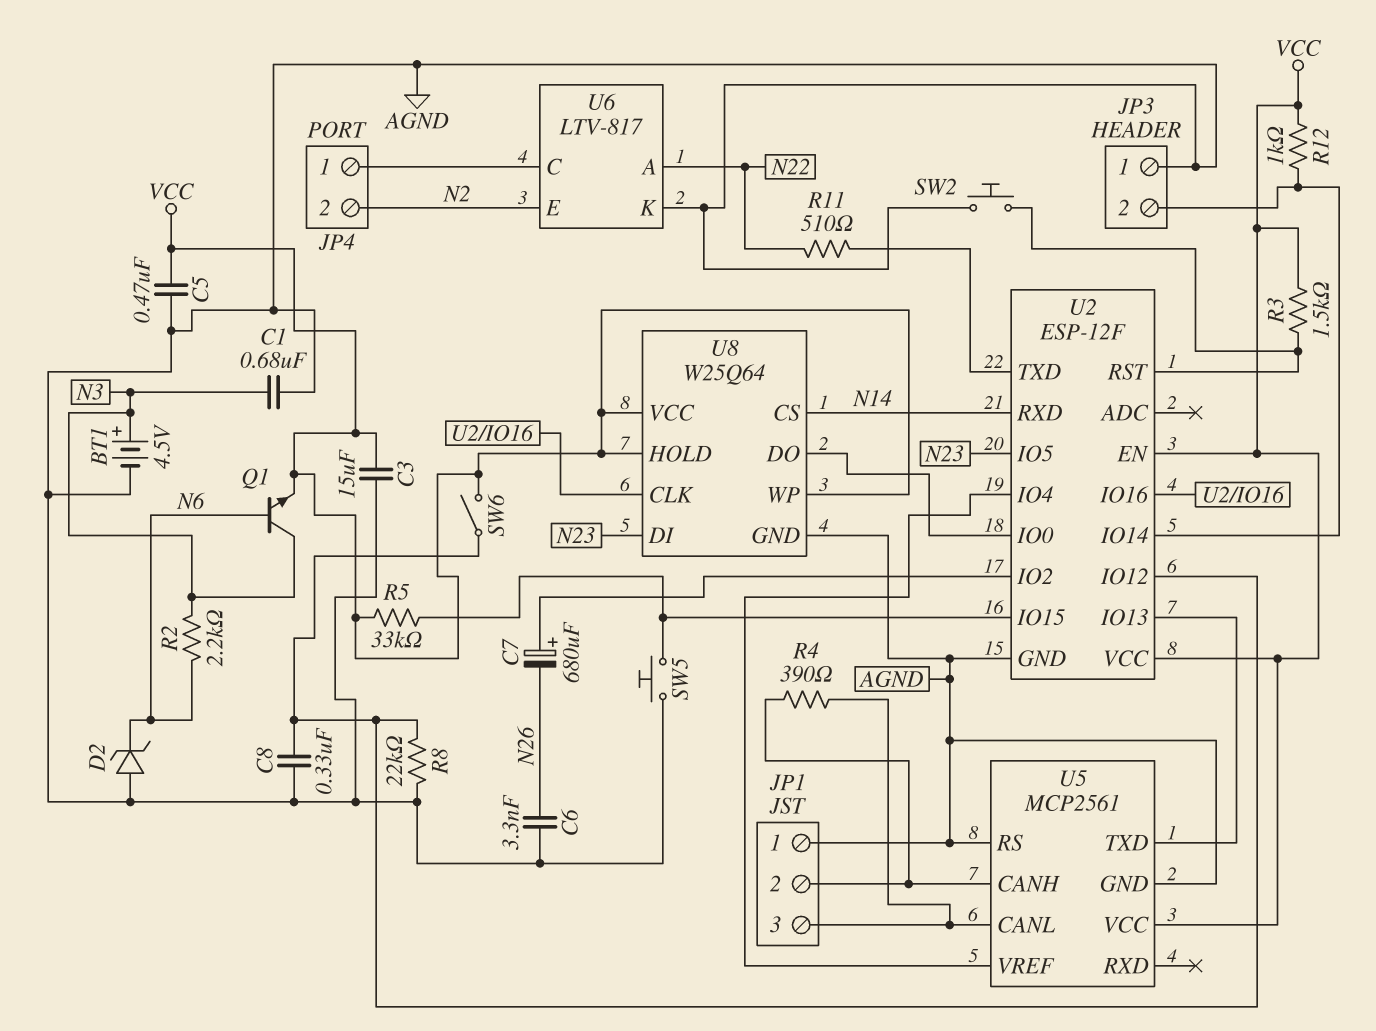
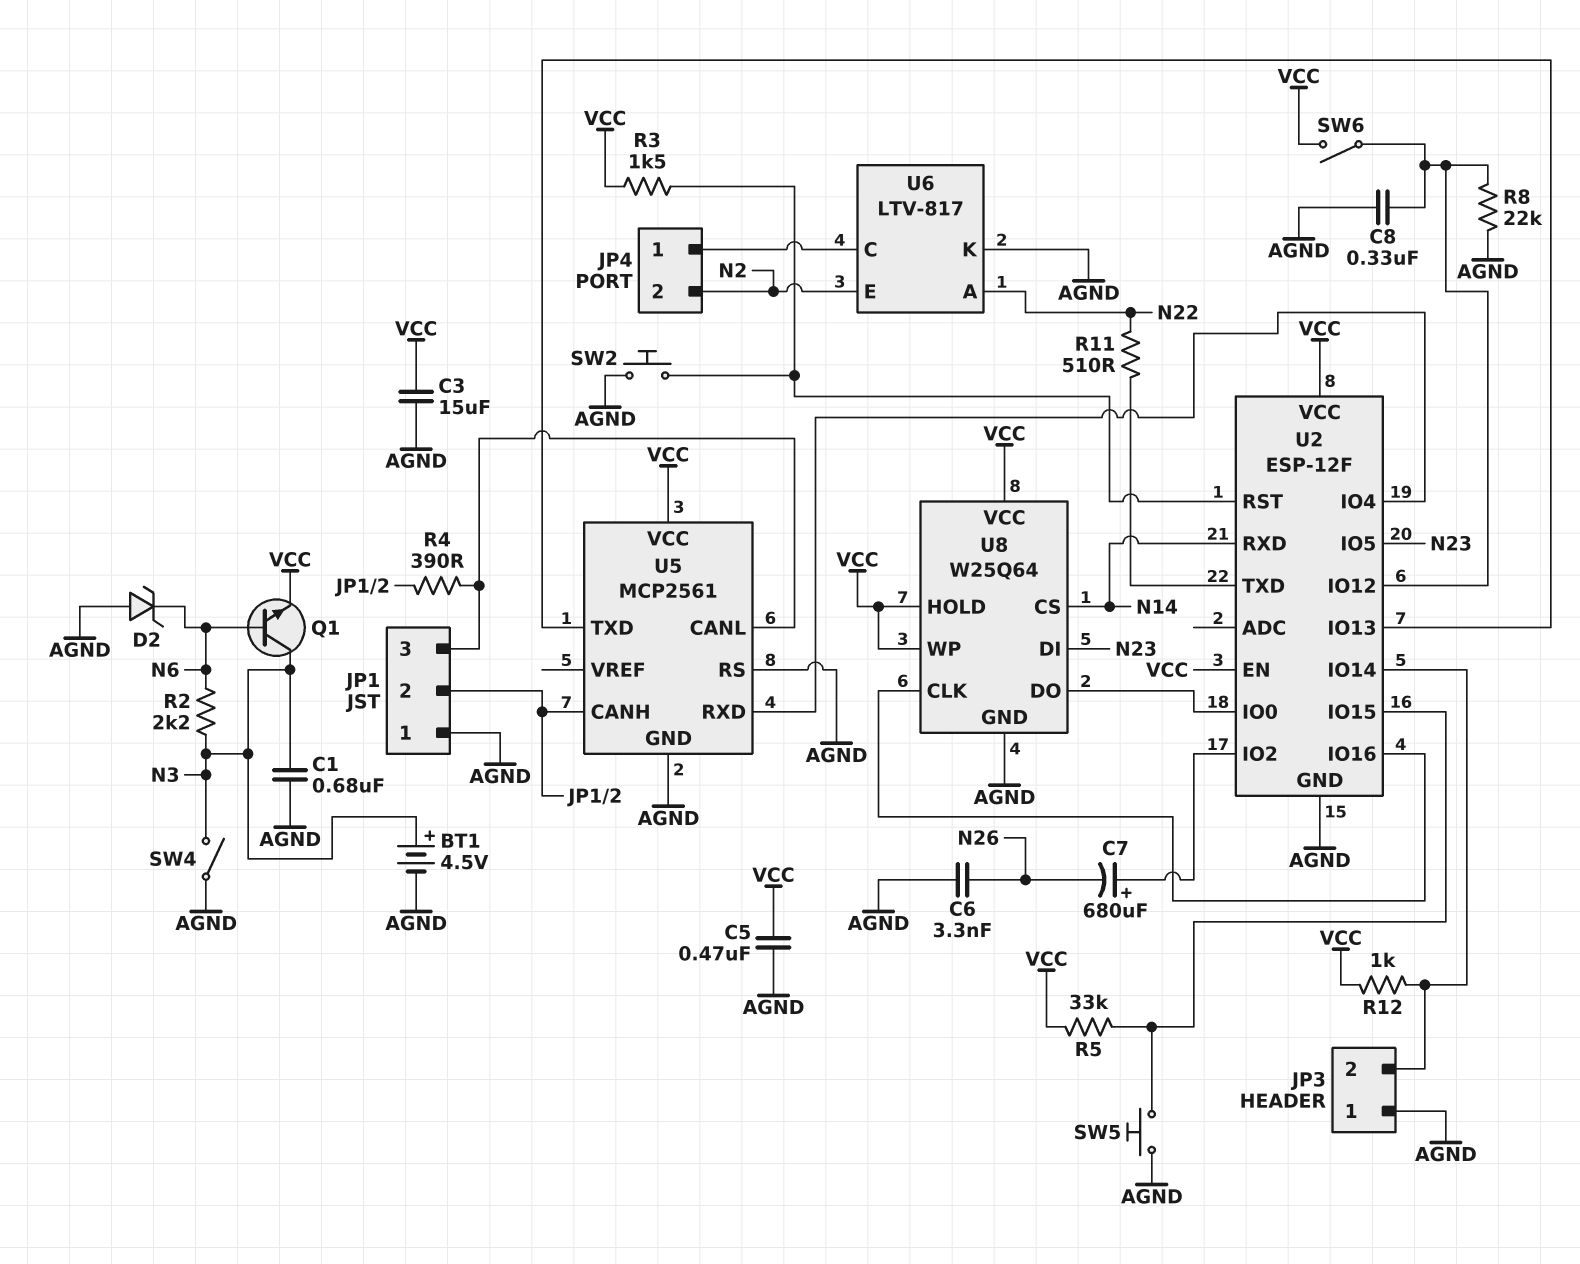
SW4: none -> switch (AGND, N3)
U5 pin RXD: none -> U2/IO4
U5 pin VREF: U2/IO4 -> none

